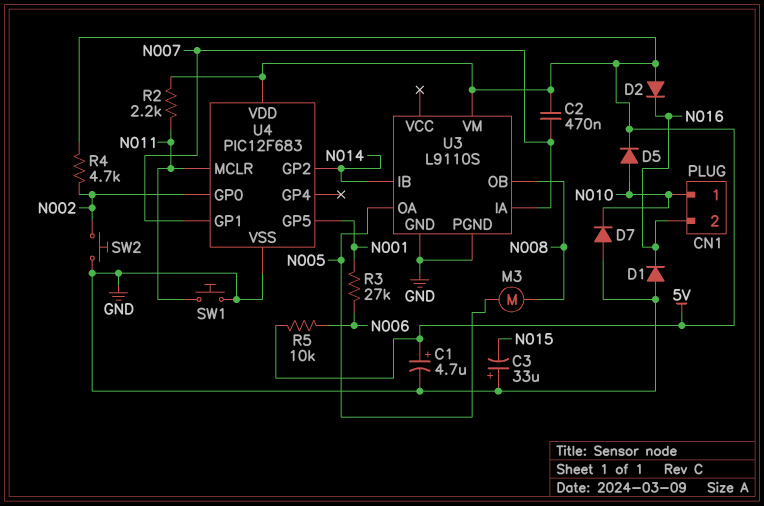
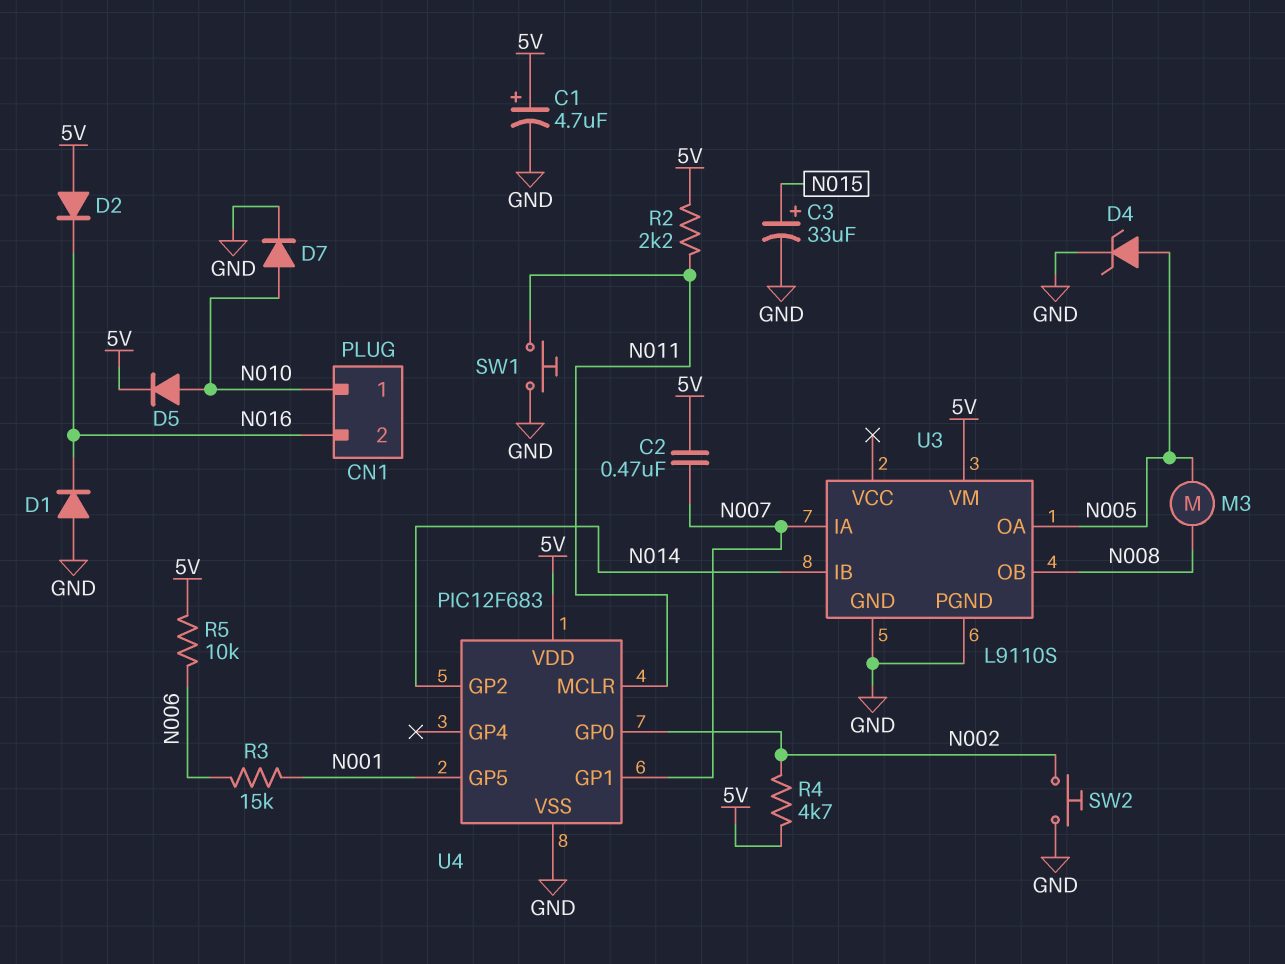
C3: 33uF (plus GND, minus N015) -> 33uF (plus N015, minus GND)
D4: none -> zener (A N005, K GND)
D7: diode (A GND, K N010) -> diode (A N010, K GND)
R3: 27k (N001, N006) -> 15k (N001, N006)

